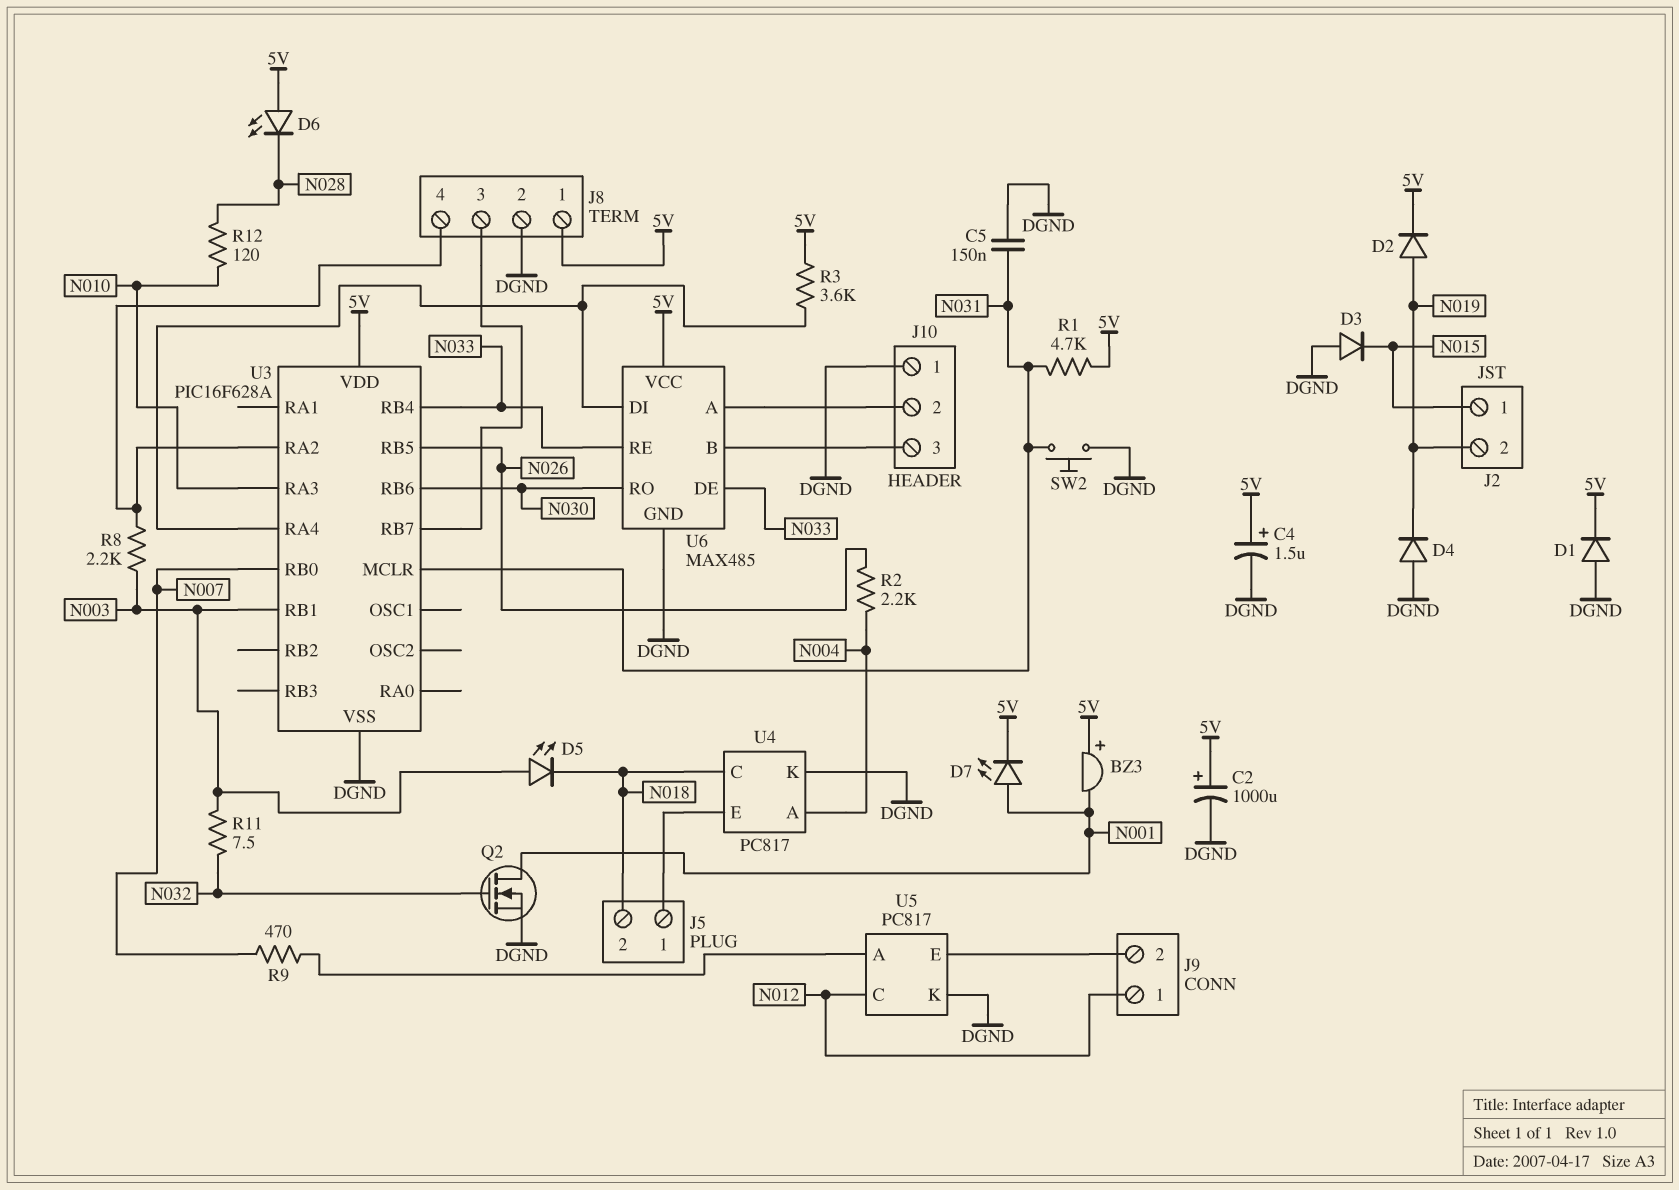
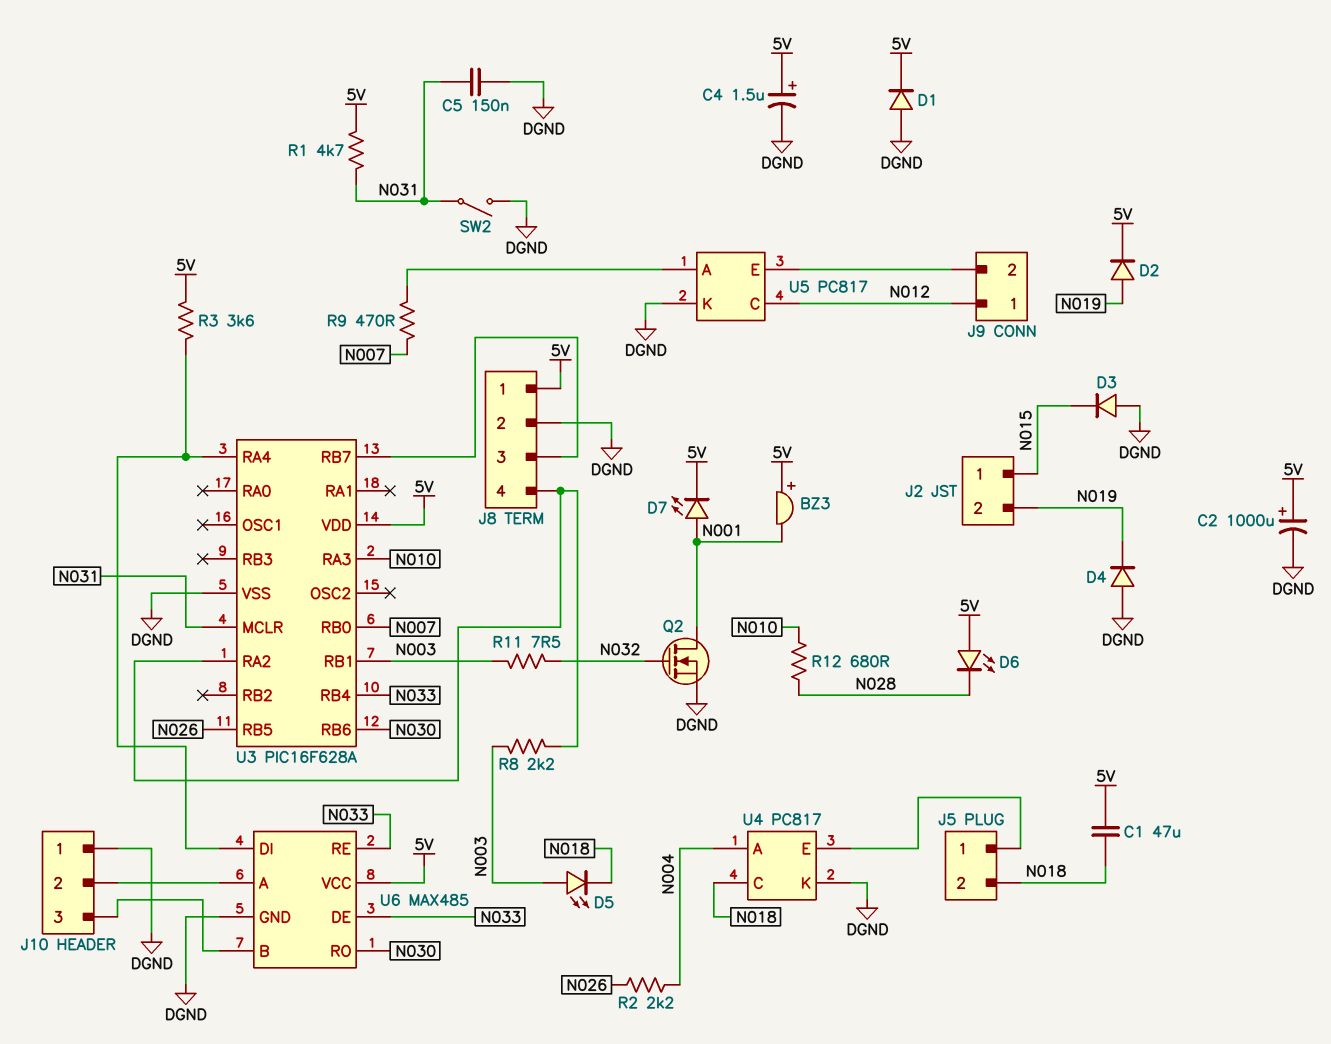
C1: none -> 47uF (5V, N018)
R12: 120 (N010, N028) -> 680 (N010, N028)
SW2: button (DGND, N031) -> switch (DGND, N031)

